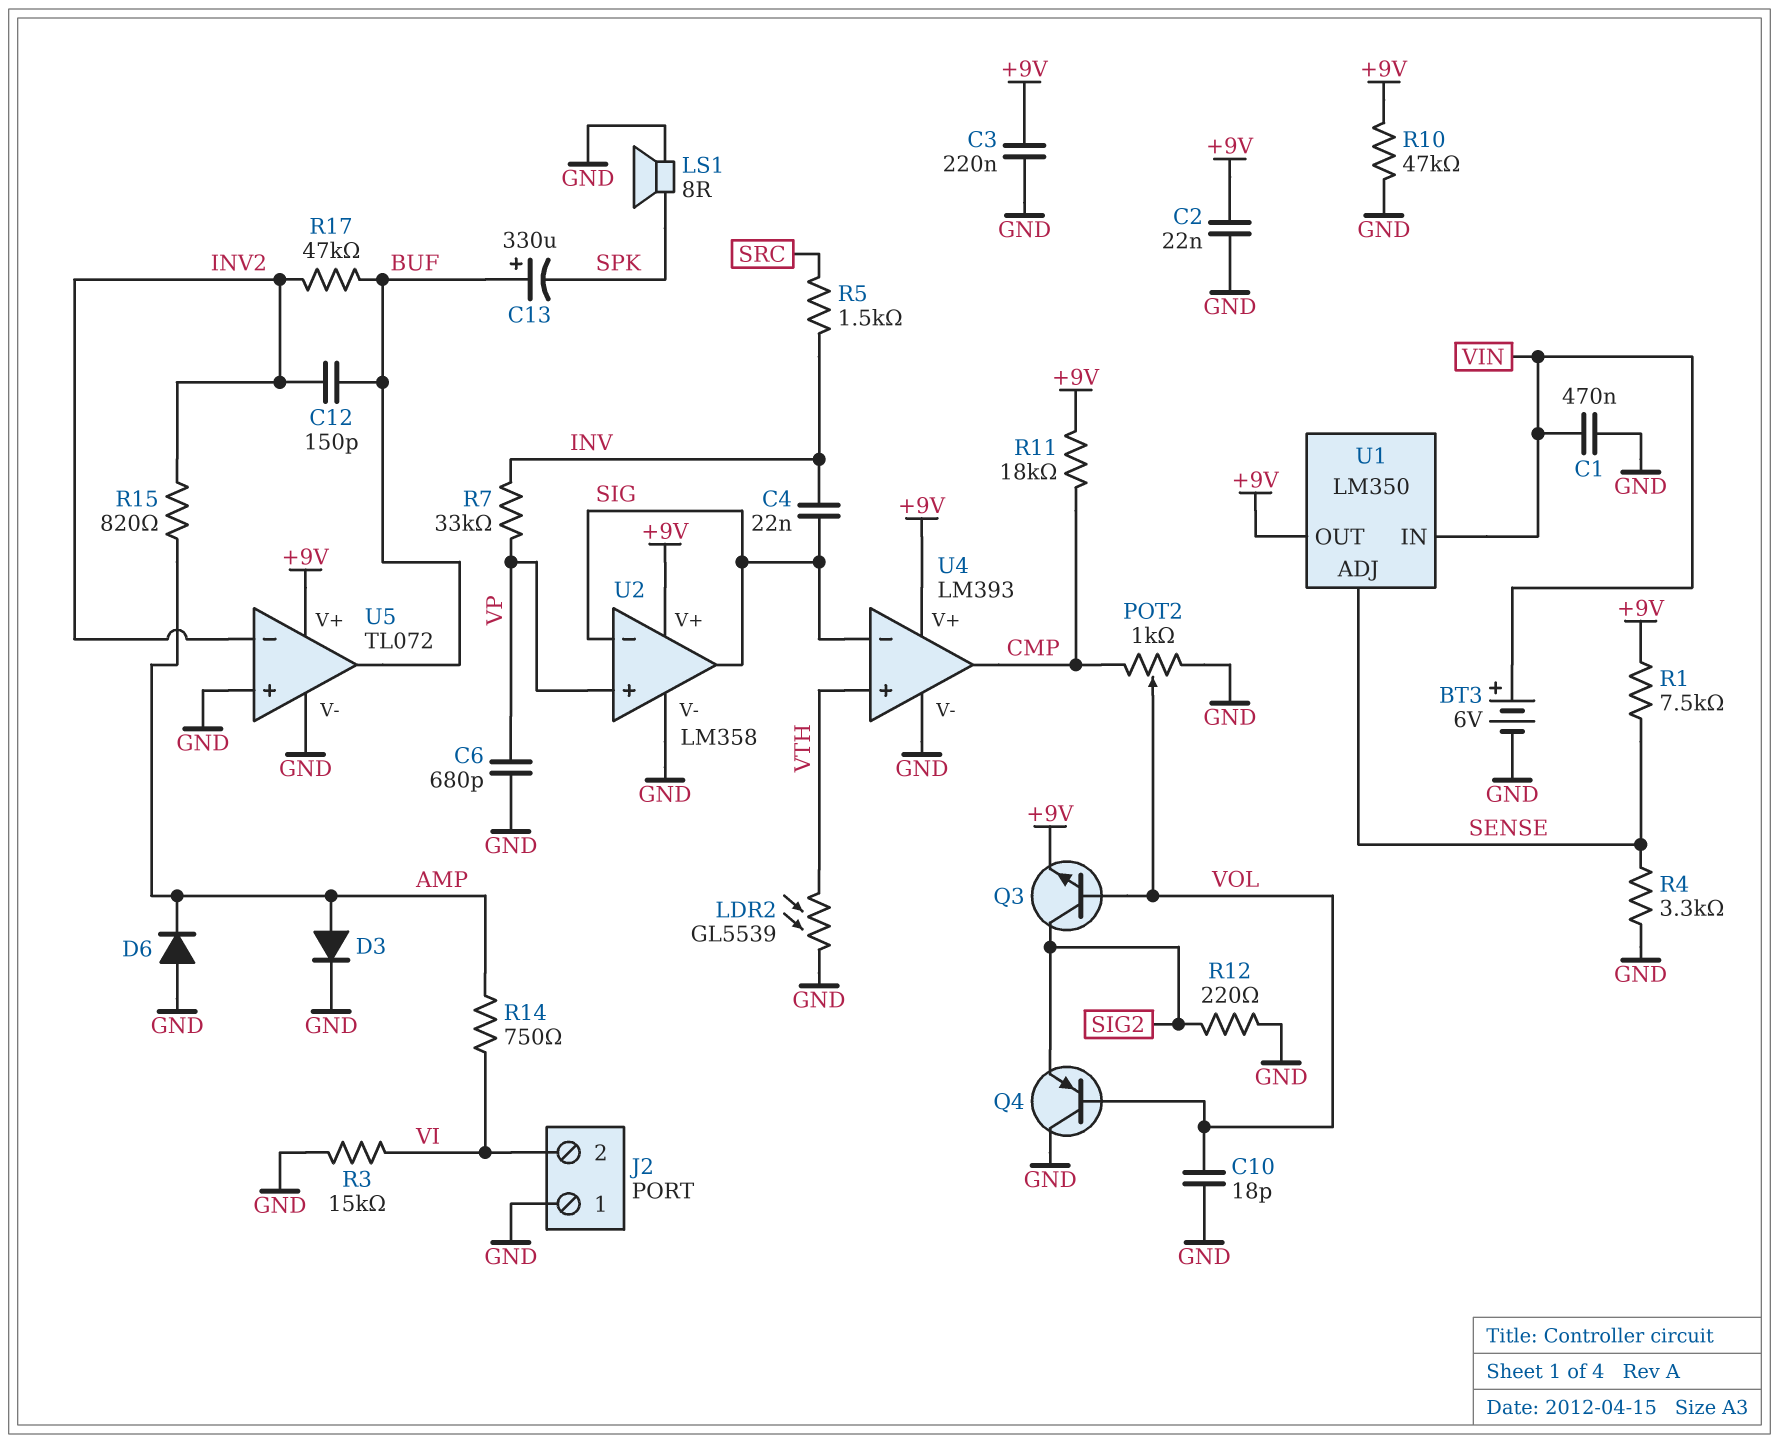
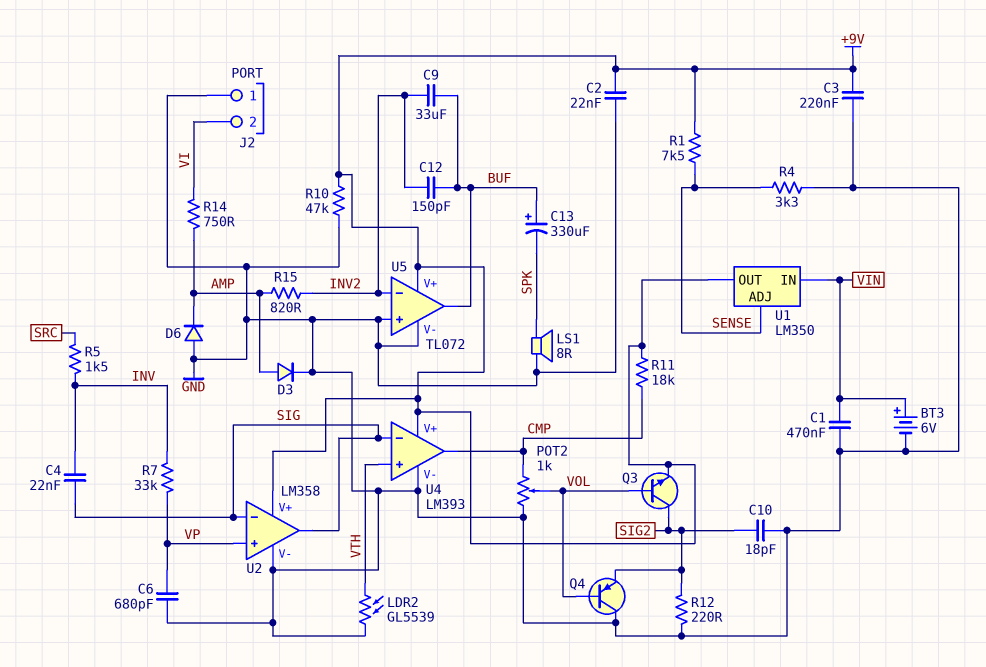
C9: none -> 33uF (BUF, INV2)
C10: 18pF (GND, VOL) -> 18pF (GND, SIG2)
R3: 15k (GND, VI) -> none
R17: 47k (BUF, INV2) -> none

